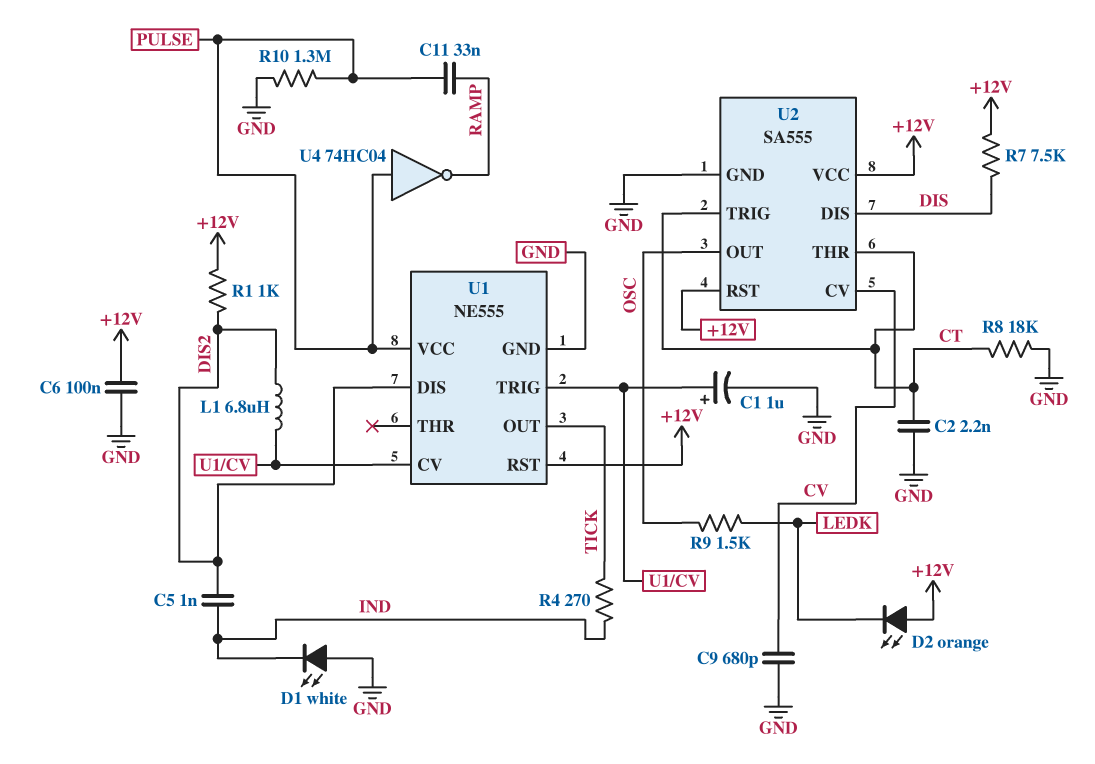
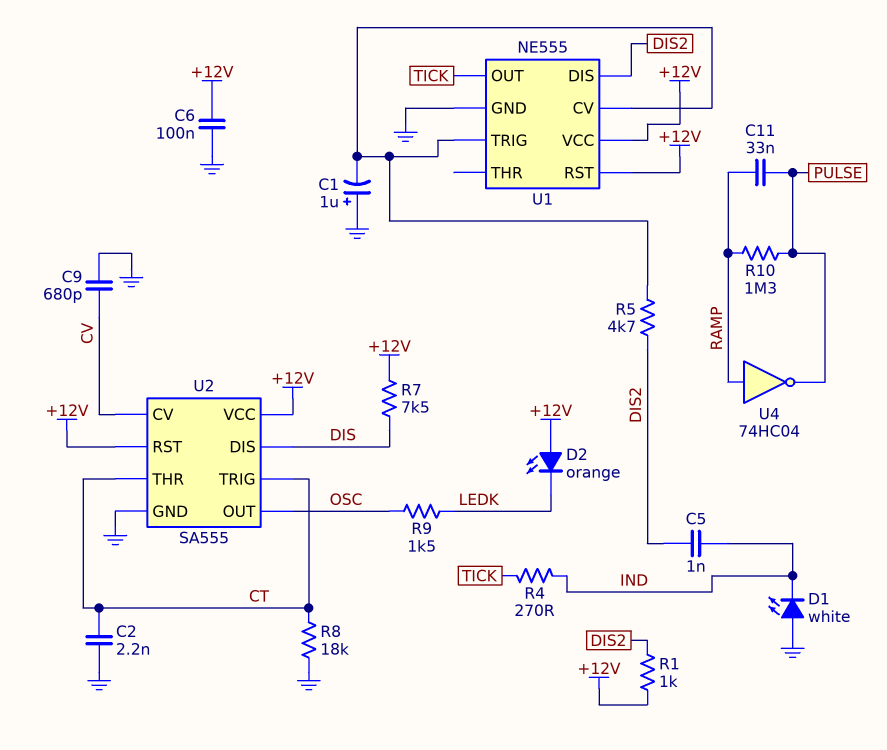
C1: 1uF (plus U1/CV, minus GND) -> 1uF (plus GND, minus U1/CV)
L1: 6.8uH (DIS2, U1/CV) -> none
R5: none -> 4.7k (DIS2, U1/CV)
R10: 1.3M (GND, PULSE) -> 1.3M (PULSE, RAMP)
U1 pin VCC: PULSE -> +12V
U4: NOT 74HC04 (in PULSE, out RAMP) -> NOT 74HC04 (in RAMP, out PULSE)

